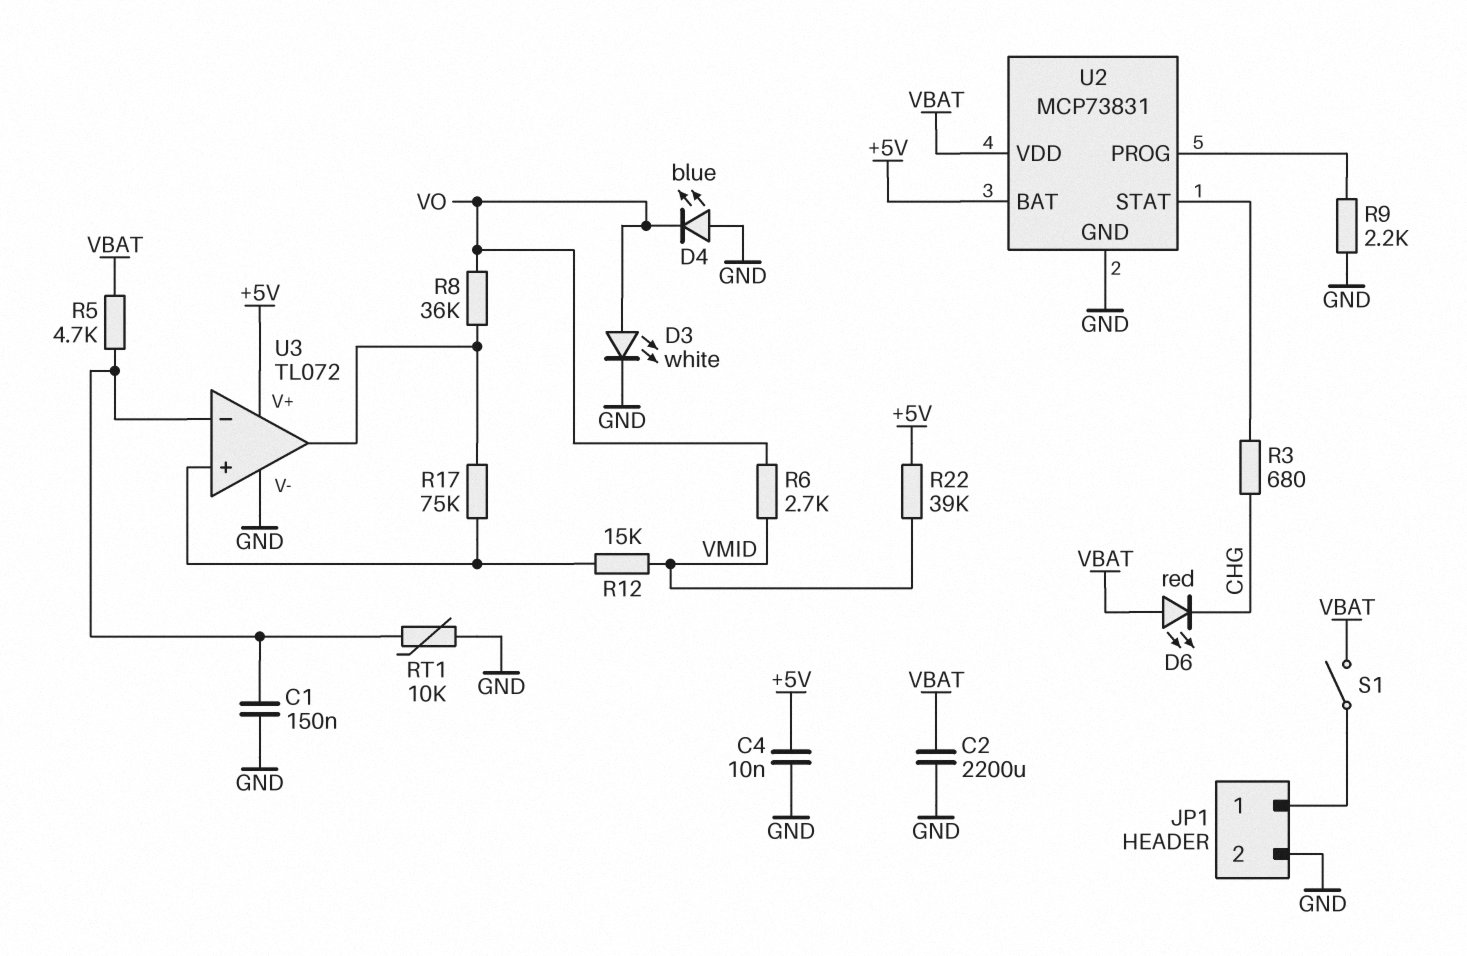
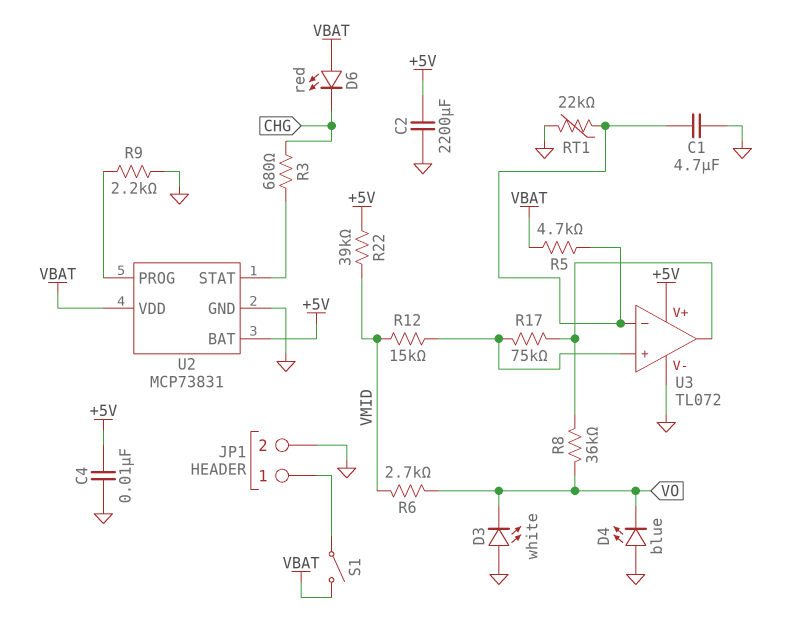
C1: 150nF (GND, U3/in-) -> 4.7uF (GND, U3/in-)
C2: 2200uF (GND, VBAT) -> 2200uF (+5V, GND)
D3: LED white (A VO, K GND) -> LED white (A GND, K VO)
RT1: 10k (GND, U3/in-) -> 22k (GND, U3/in-)

